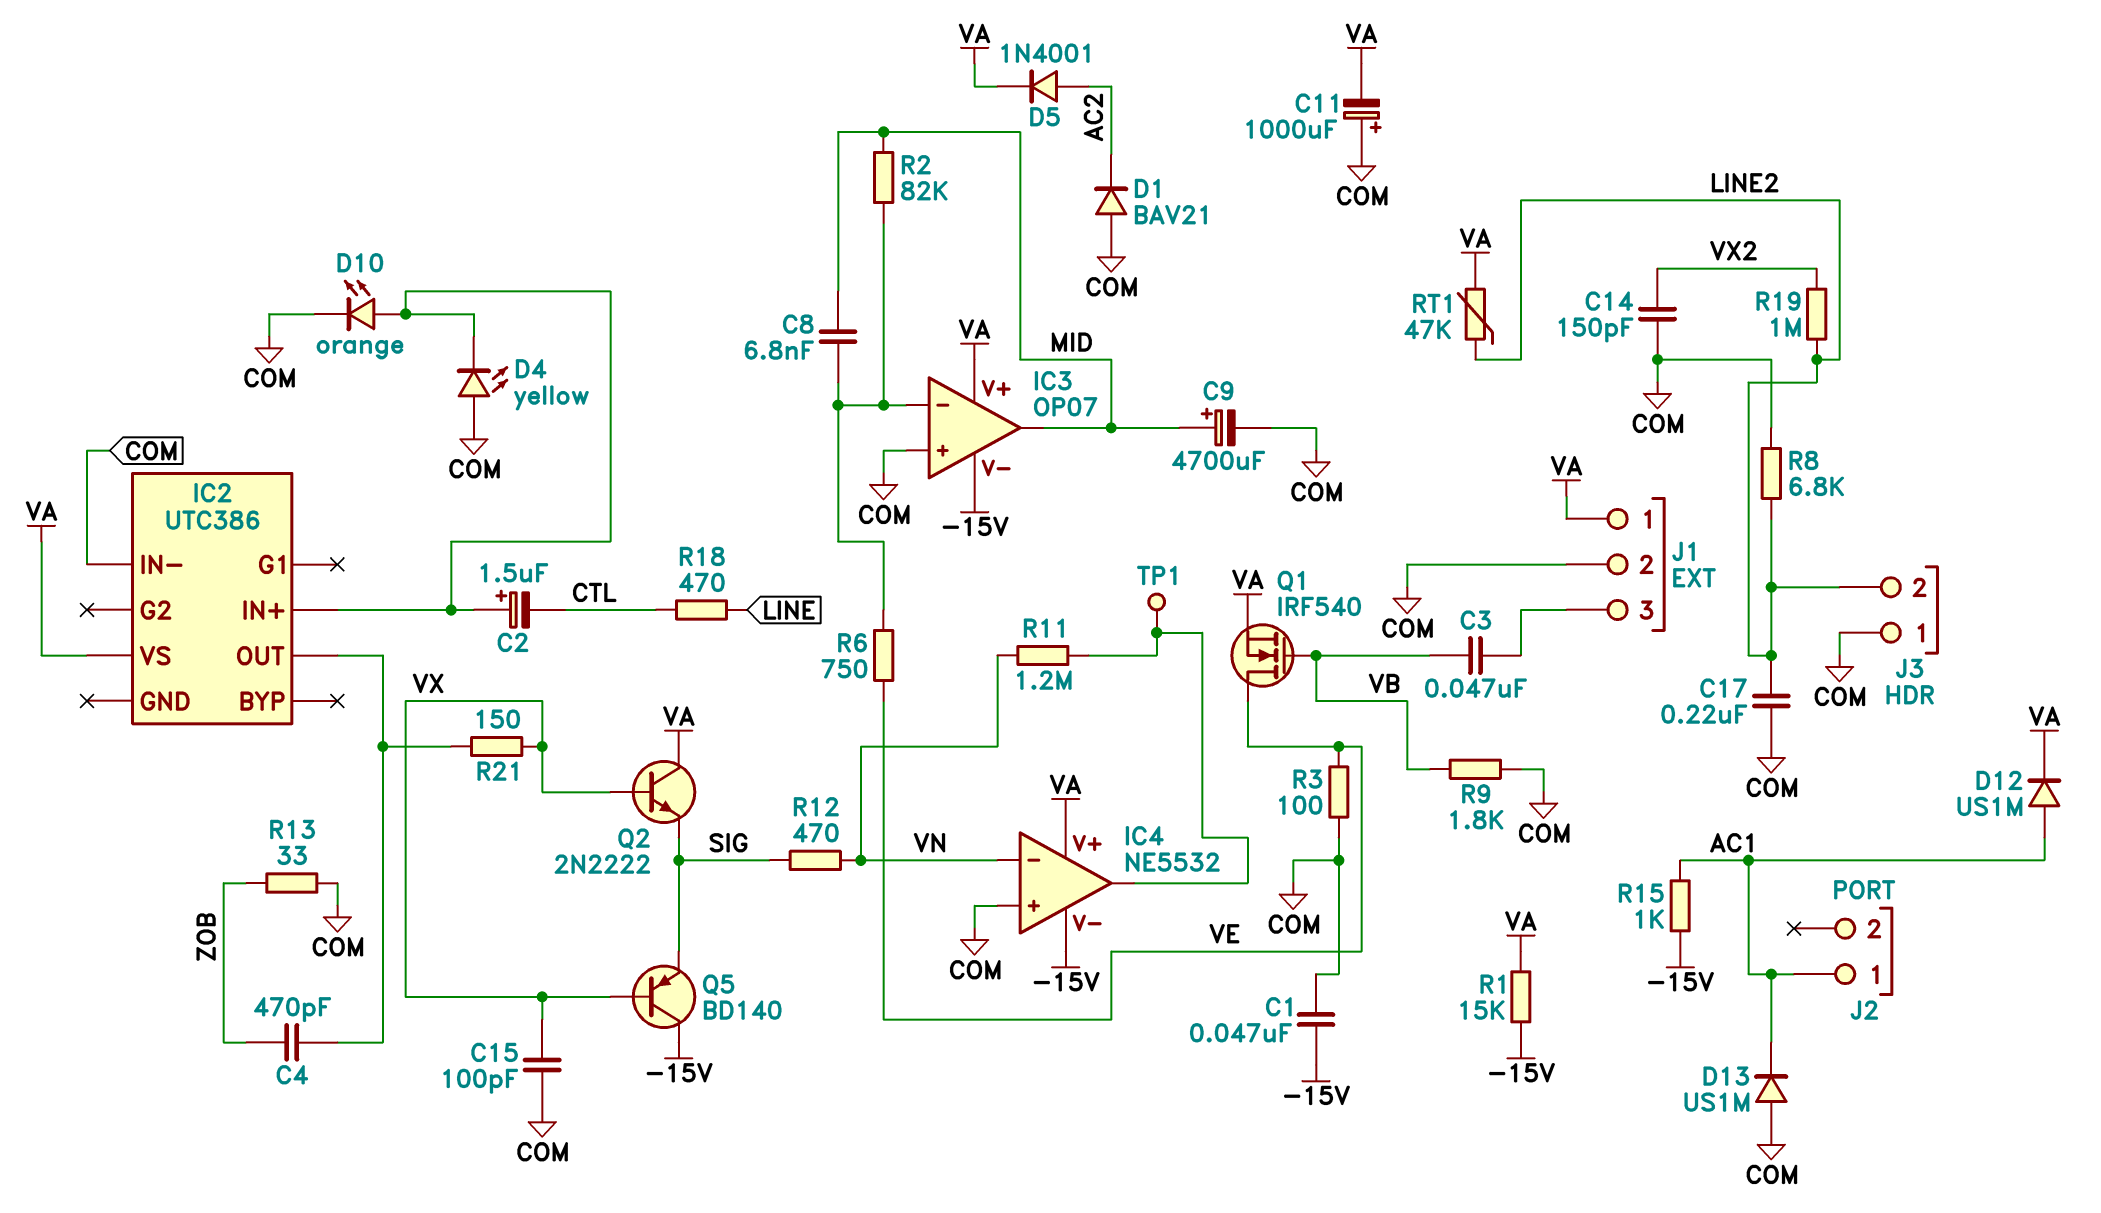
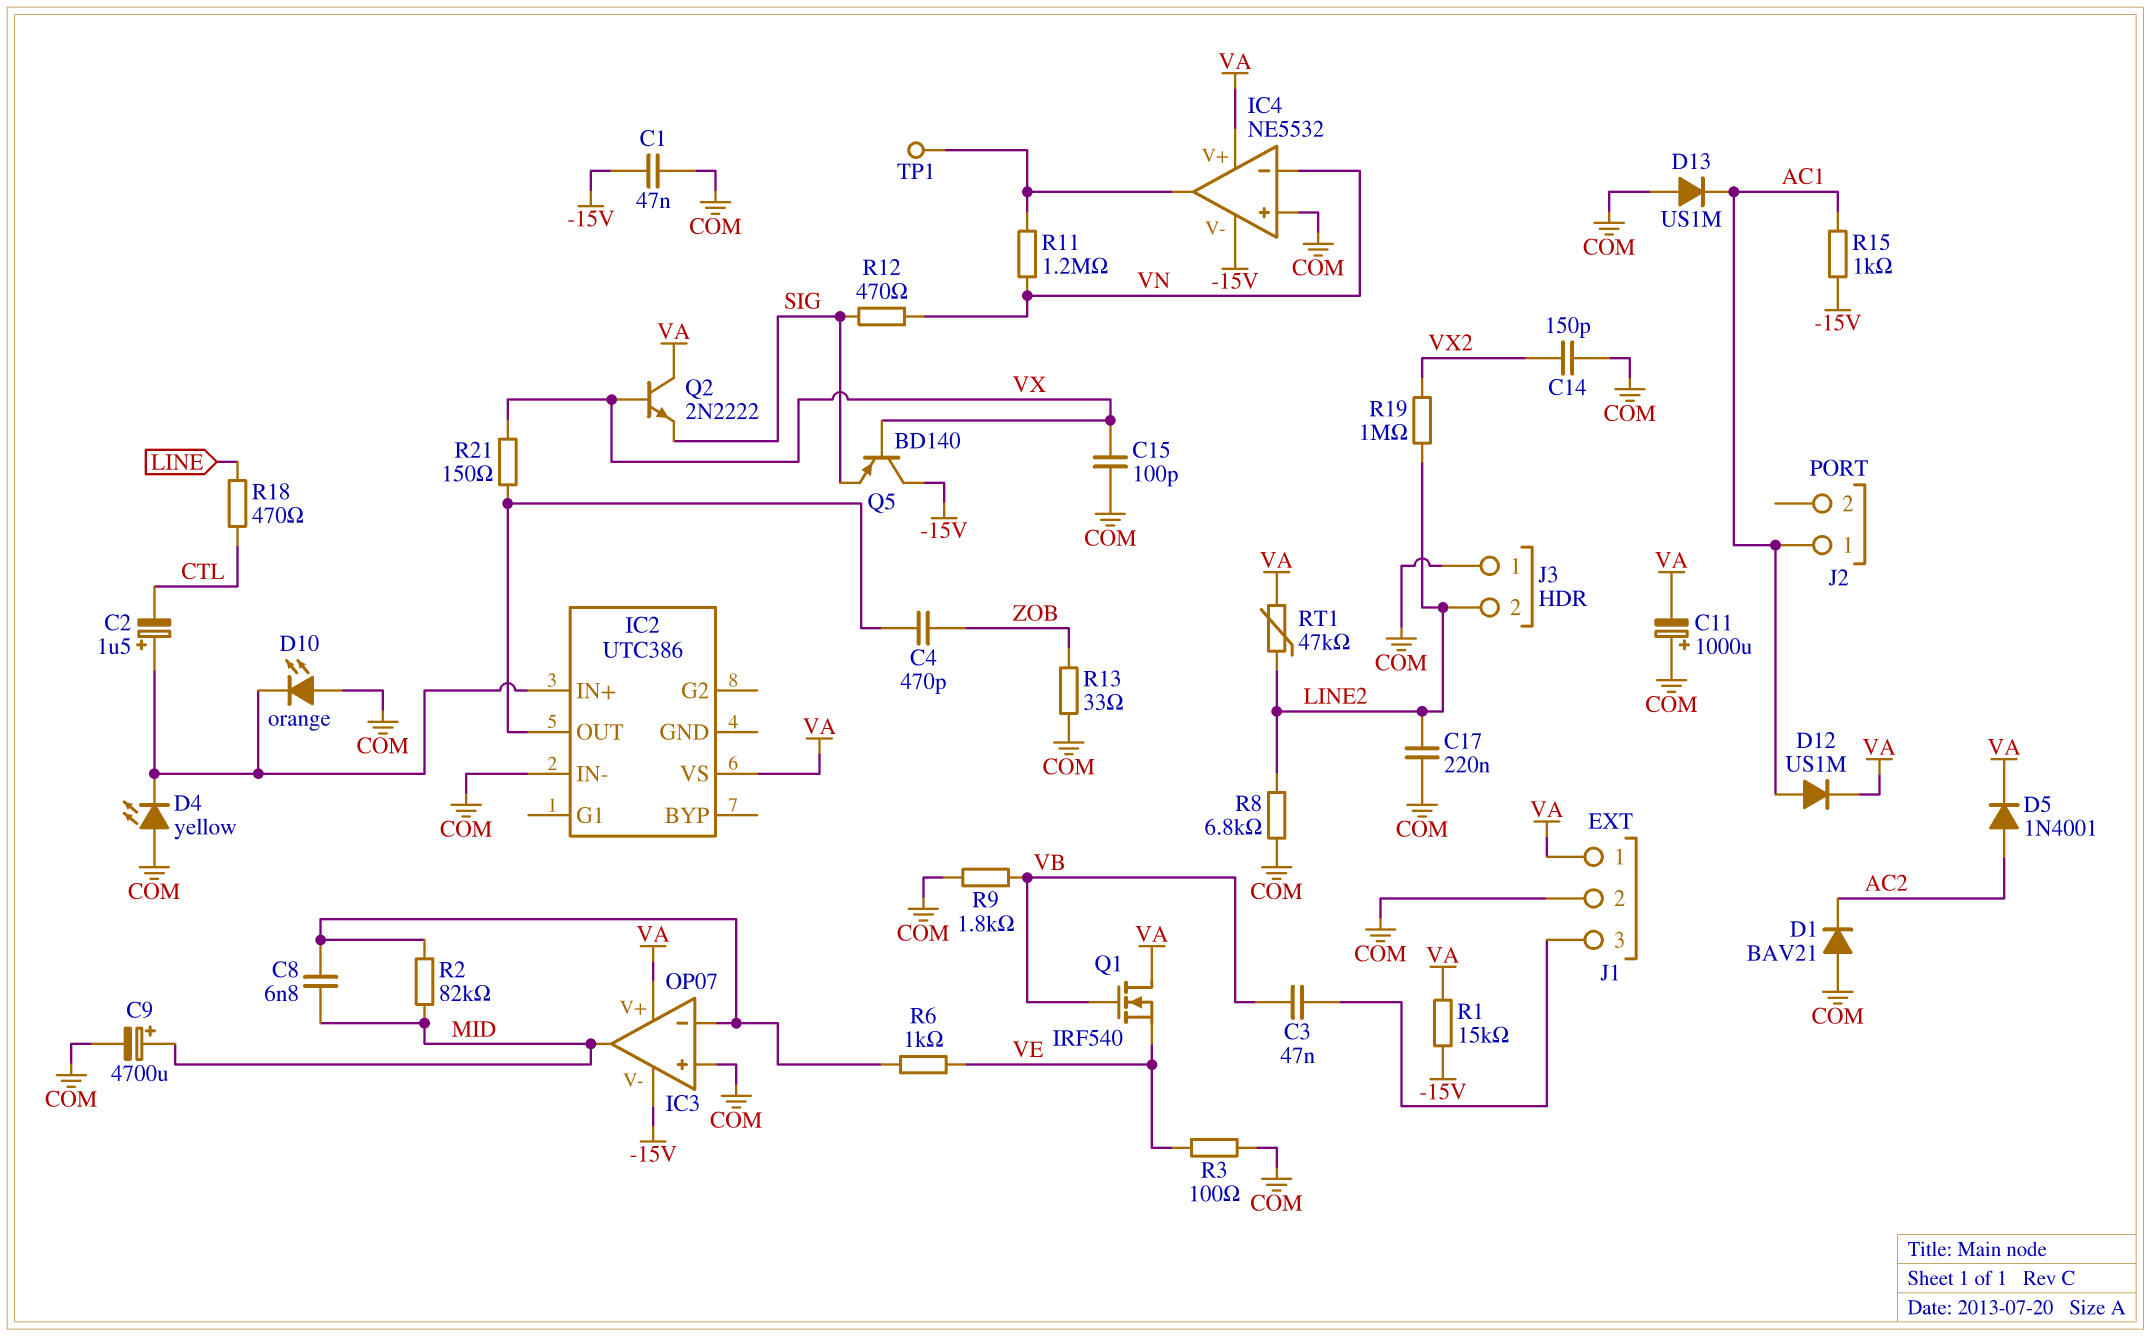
D10: LED orange (A IC2/IN+, K COM) -> LED orange (A COM, K IC2/IN+)
Q1: NMOS IRF540 (G VB, D VE, S VA) -> NMOS IRF540 (G VB, D VA, S VE)
R6: 750 (IC3/in-, VE) -> 1k (IC3/in-, VE)

